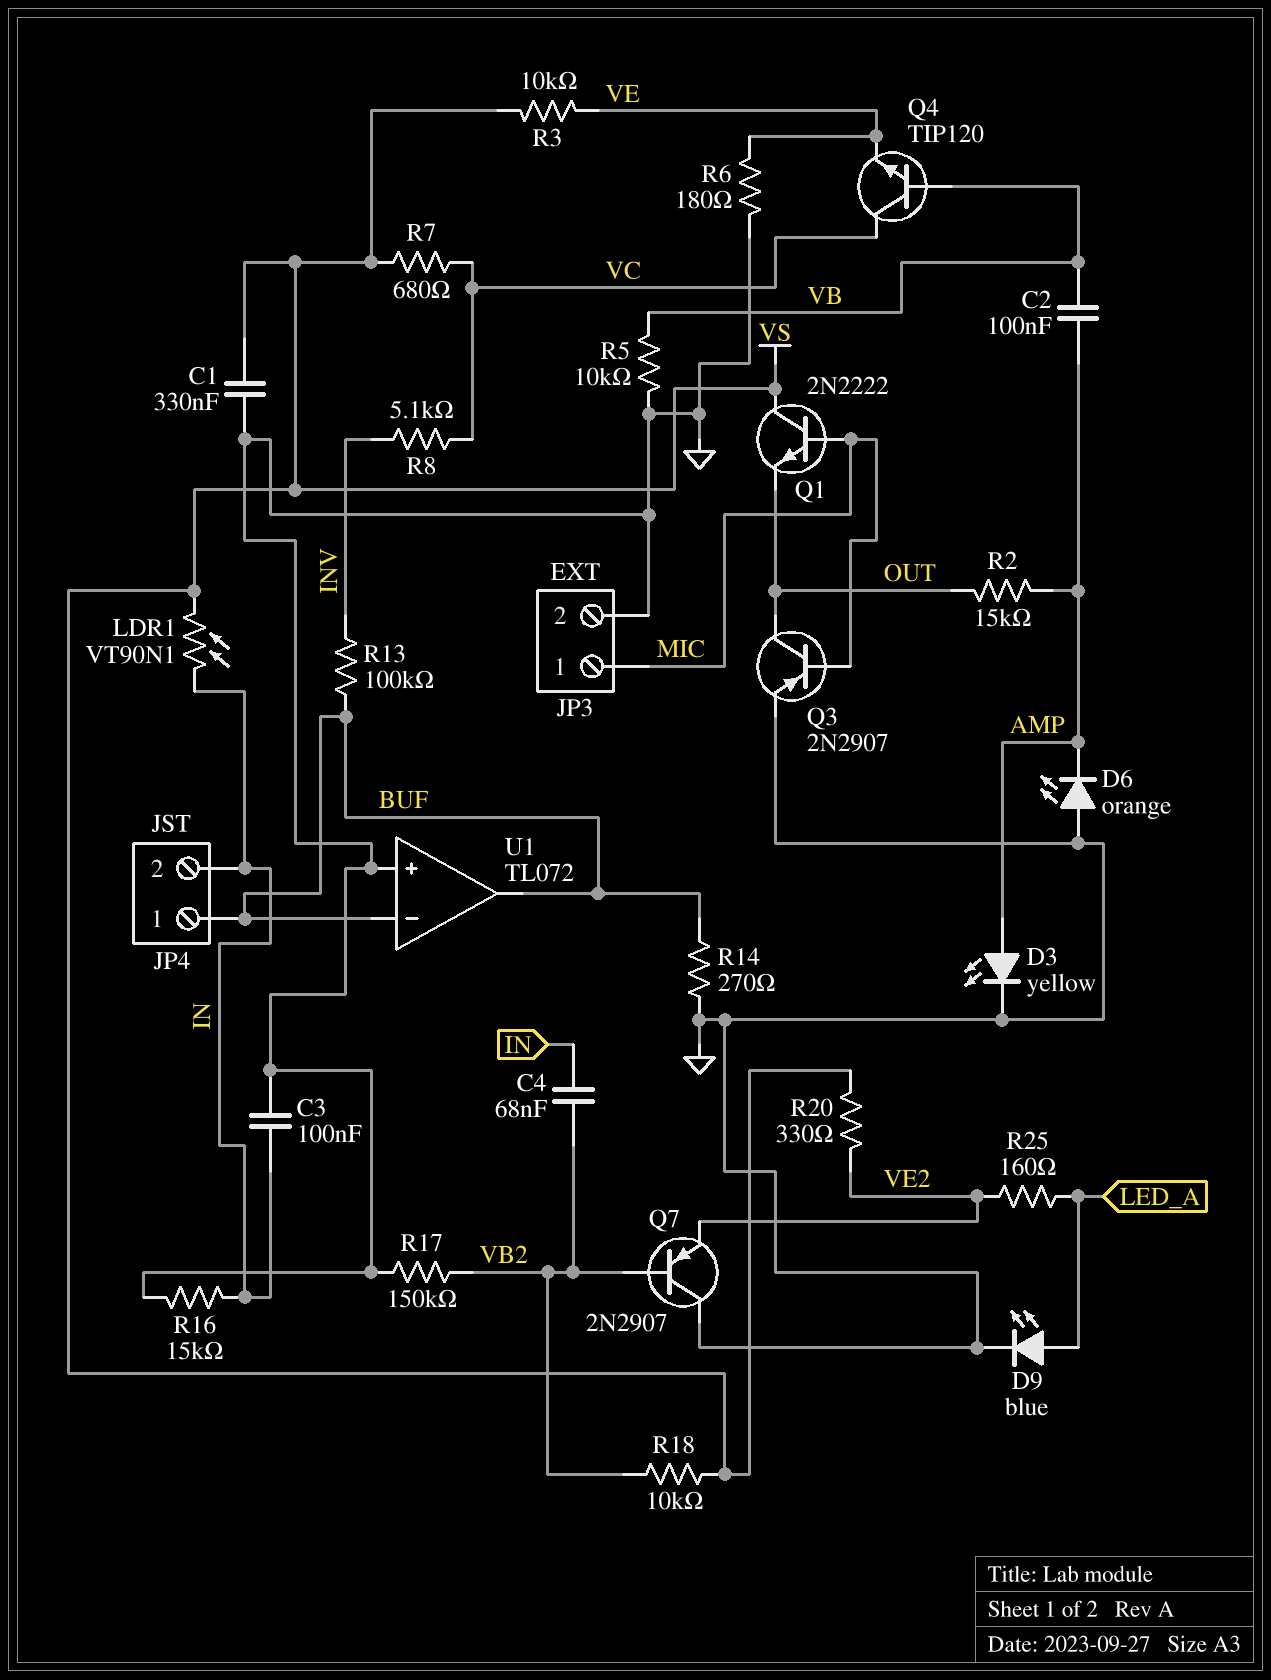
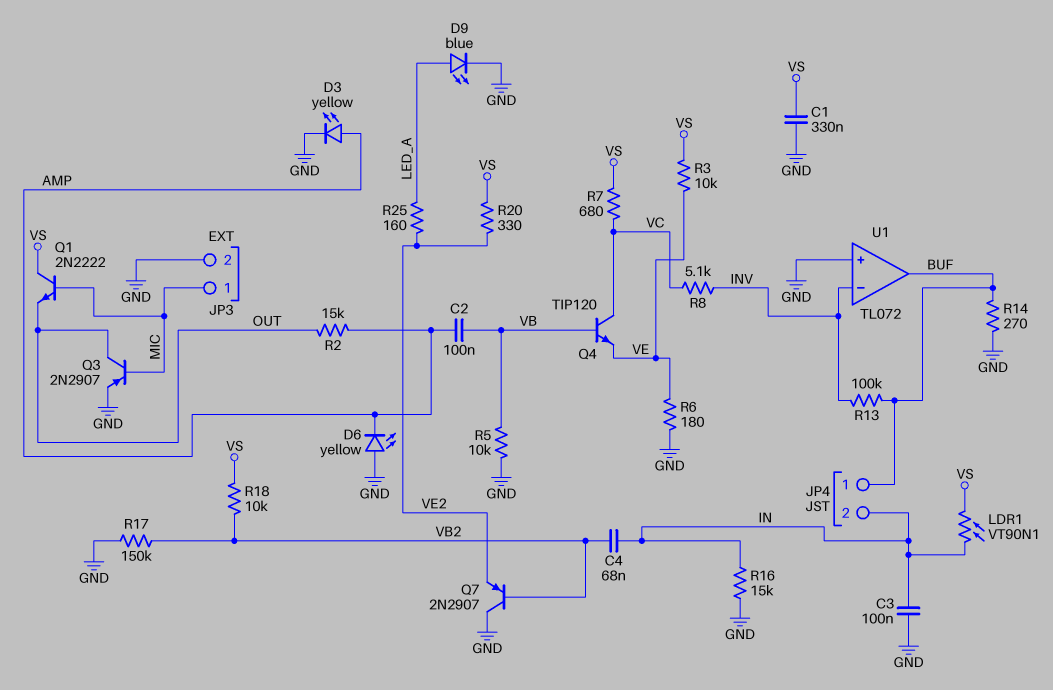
D6: LED orange (A GND, K AMP) -> LED yellow (A GND, K AMP)
U1 pin in-: BUF -> INV

